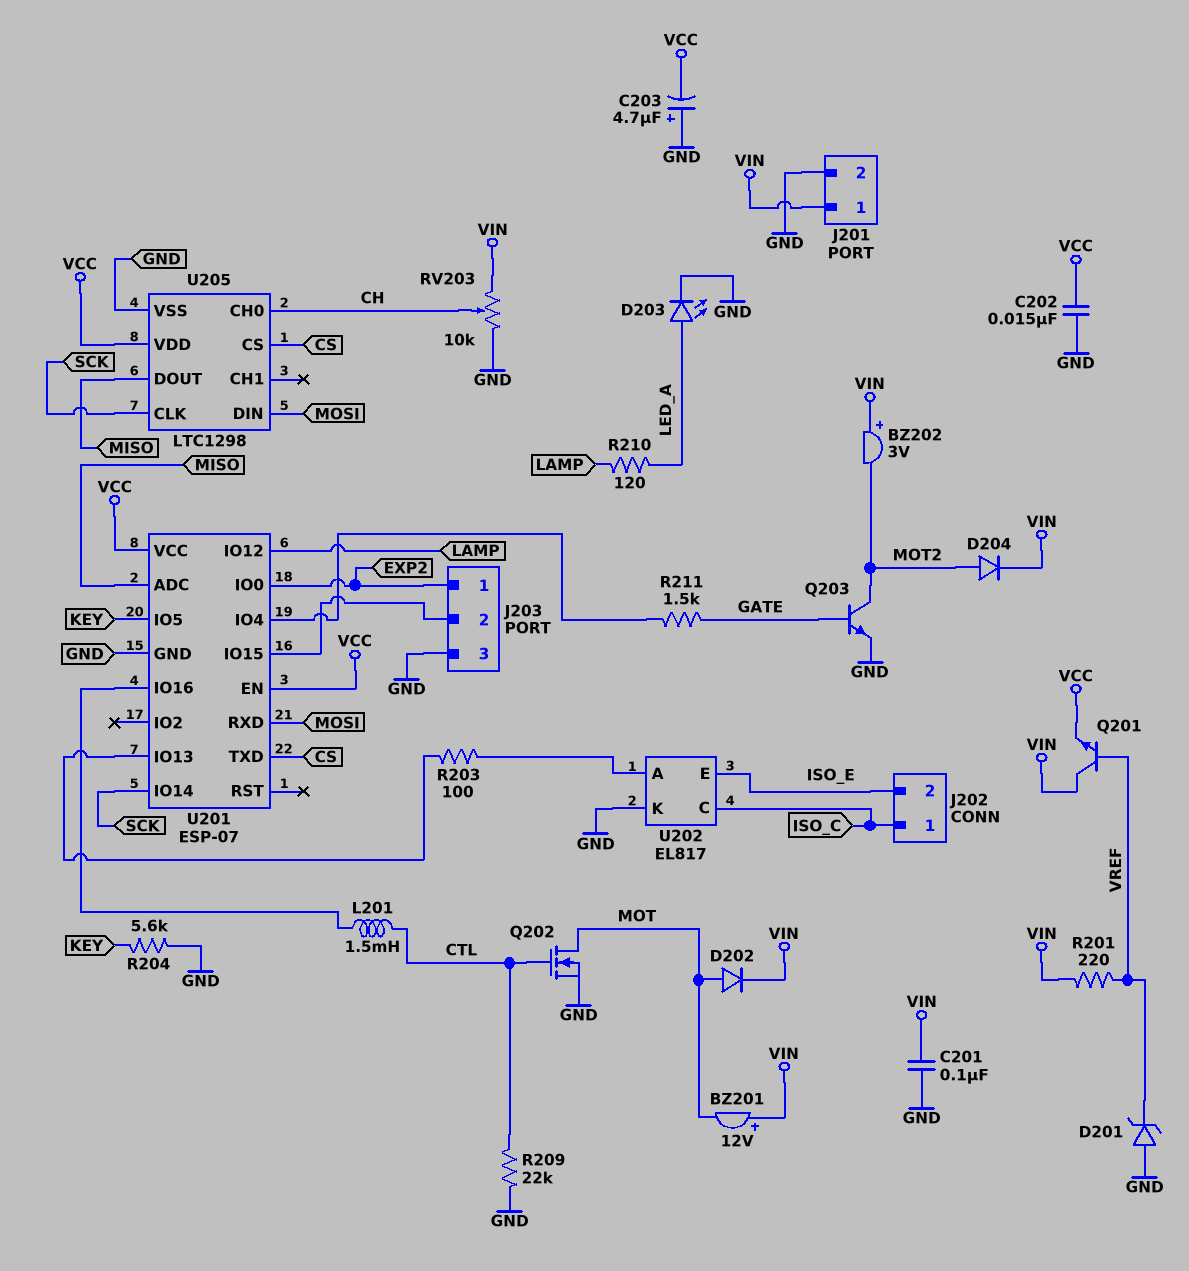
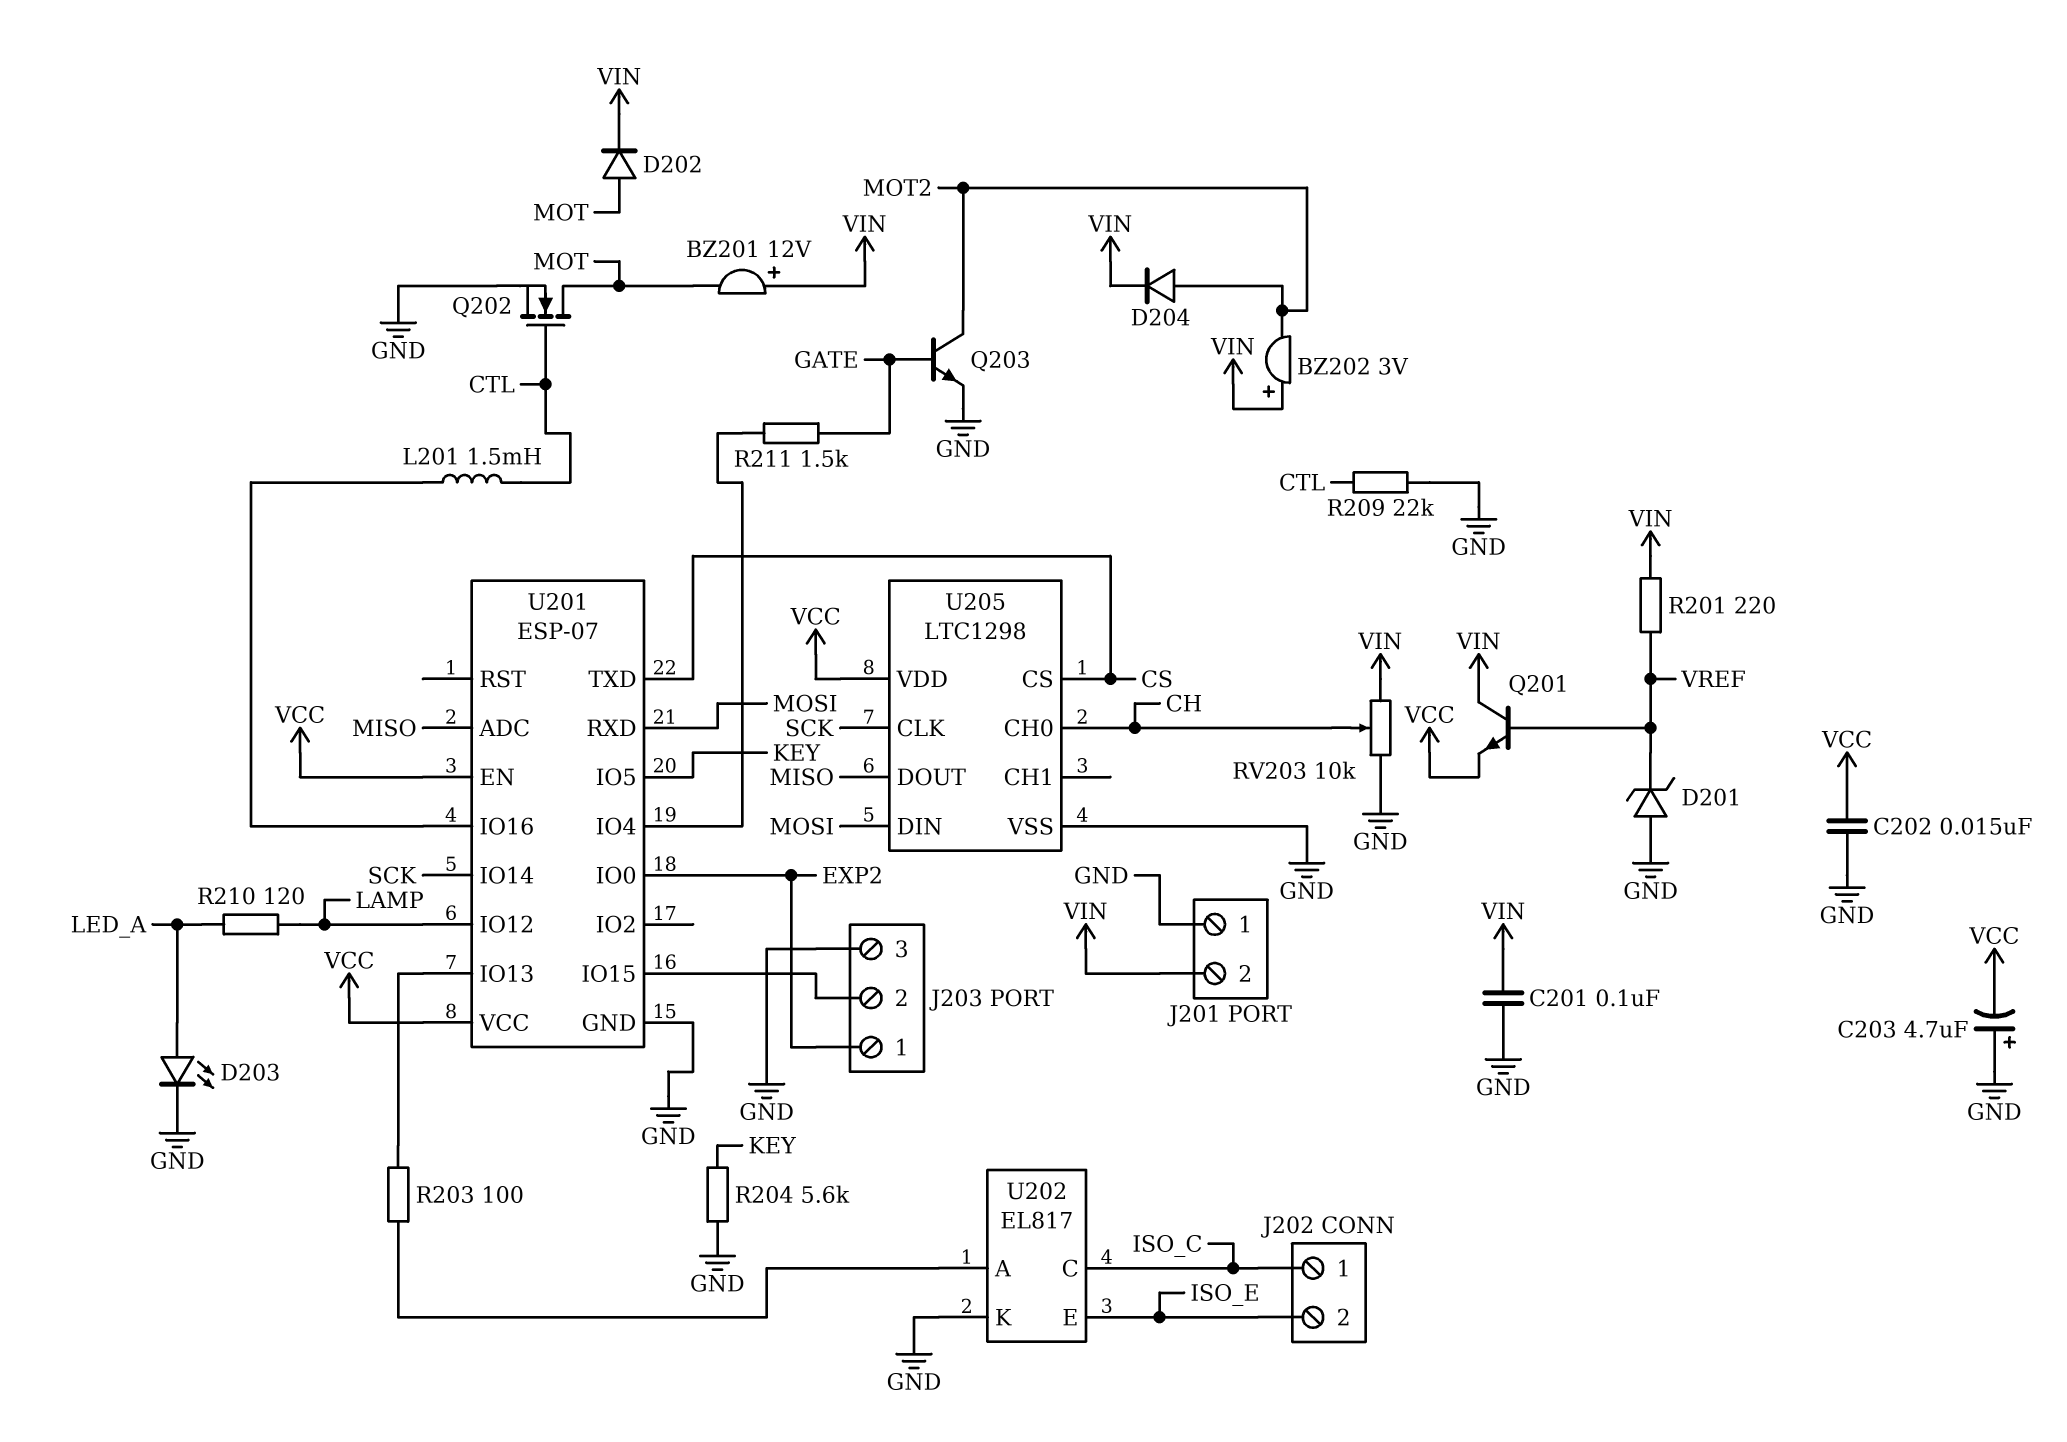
J201 pin 1: VIN -> GND
J201 pin 2: GND -> VIN

